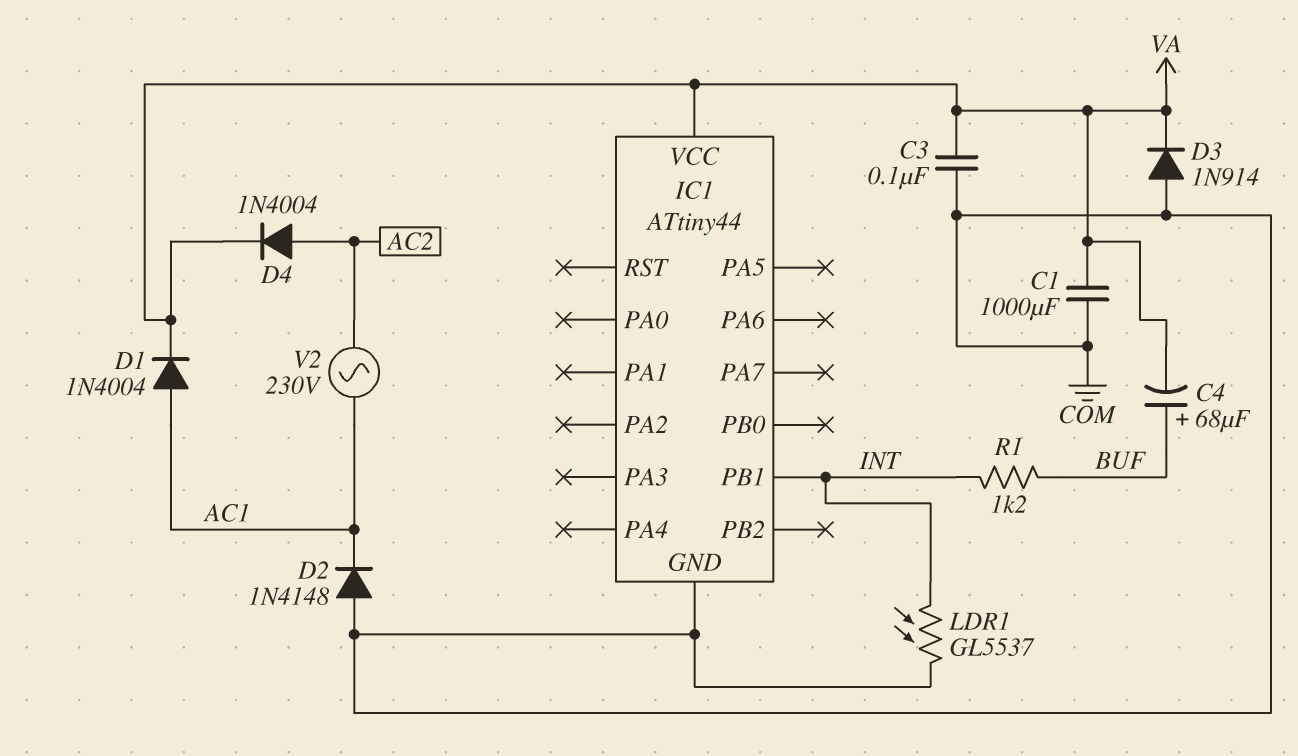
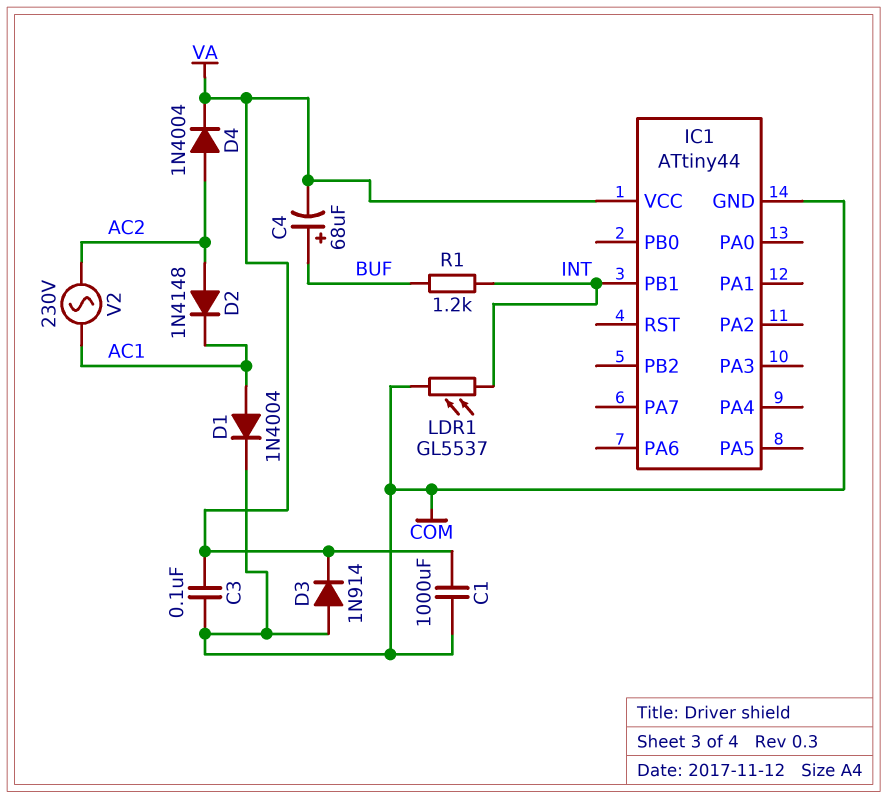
D1: diode 1N4004 (A AC1, K VA) -> diode 1N4004 (A AC1, K COM)
D2: diode 1N4148 (A COM, K AC1) -> diode 1N4148 (A AC2, K AC1)

